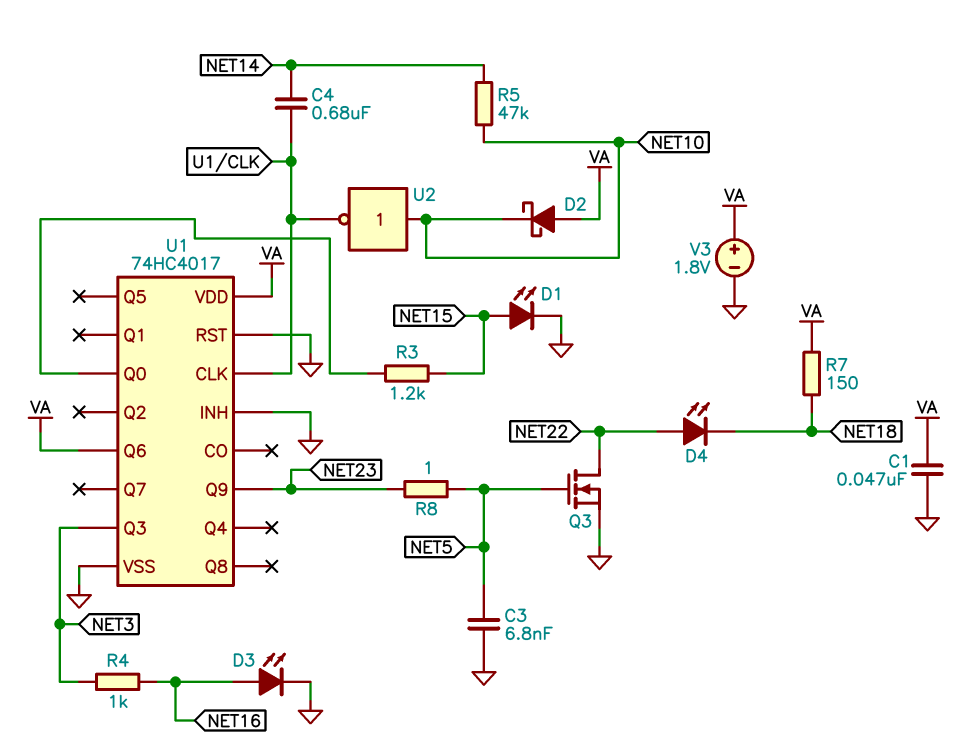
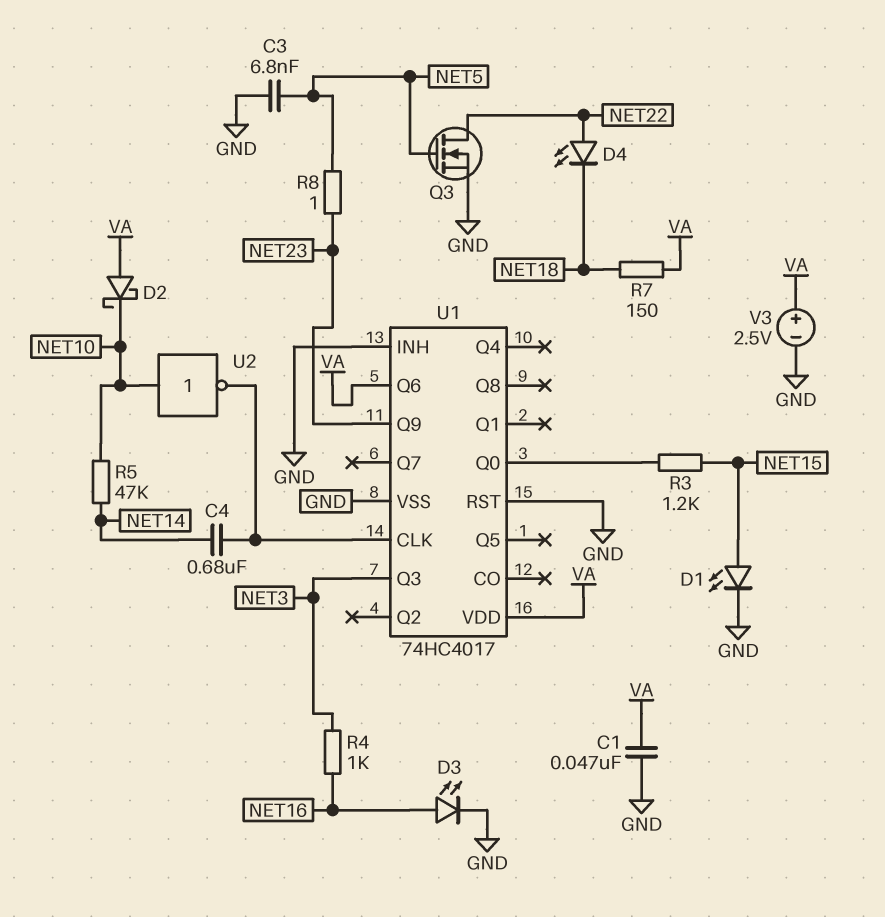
V3: 1.8V (plus VA, minus GND) -> 2.5V (plus VA, minus GND)

